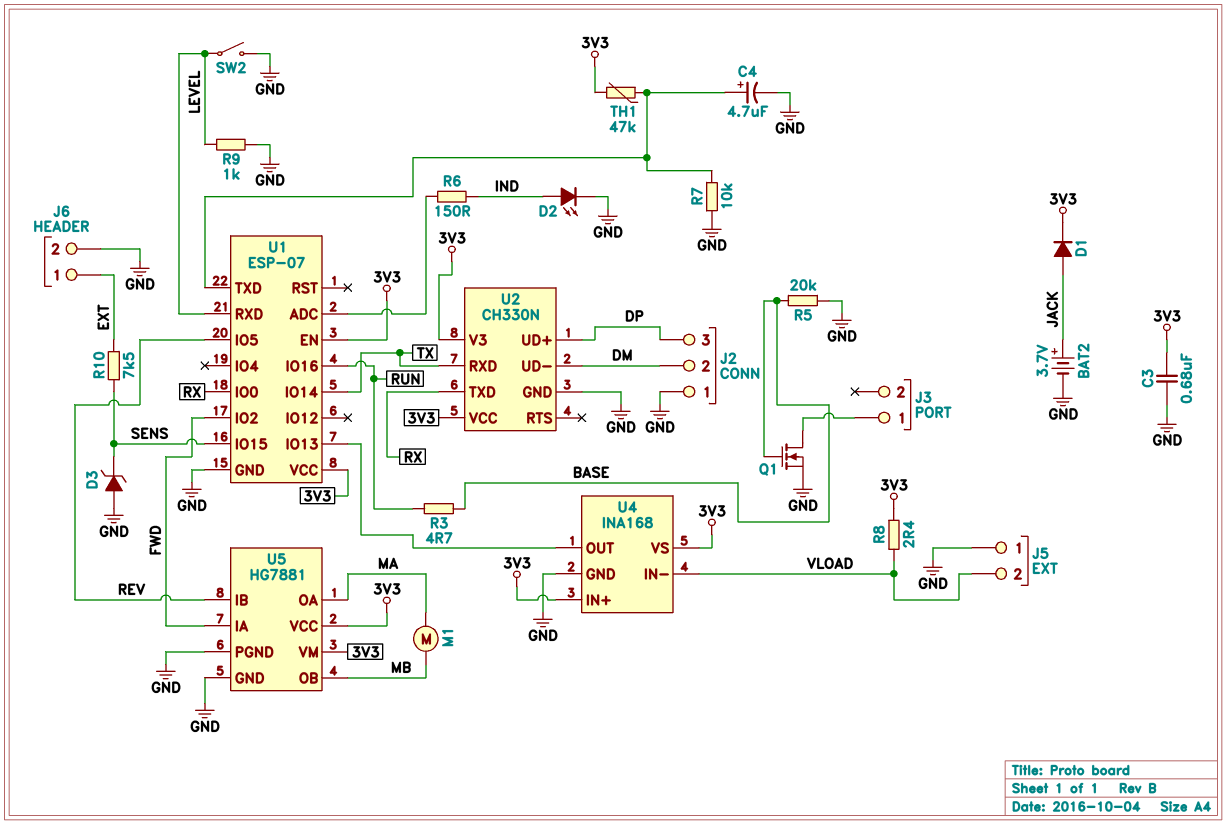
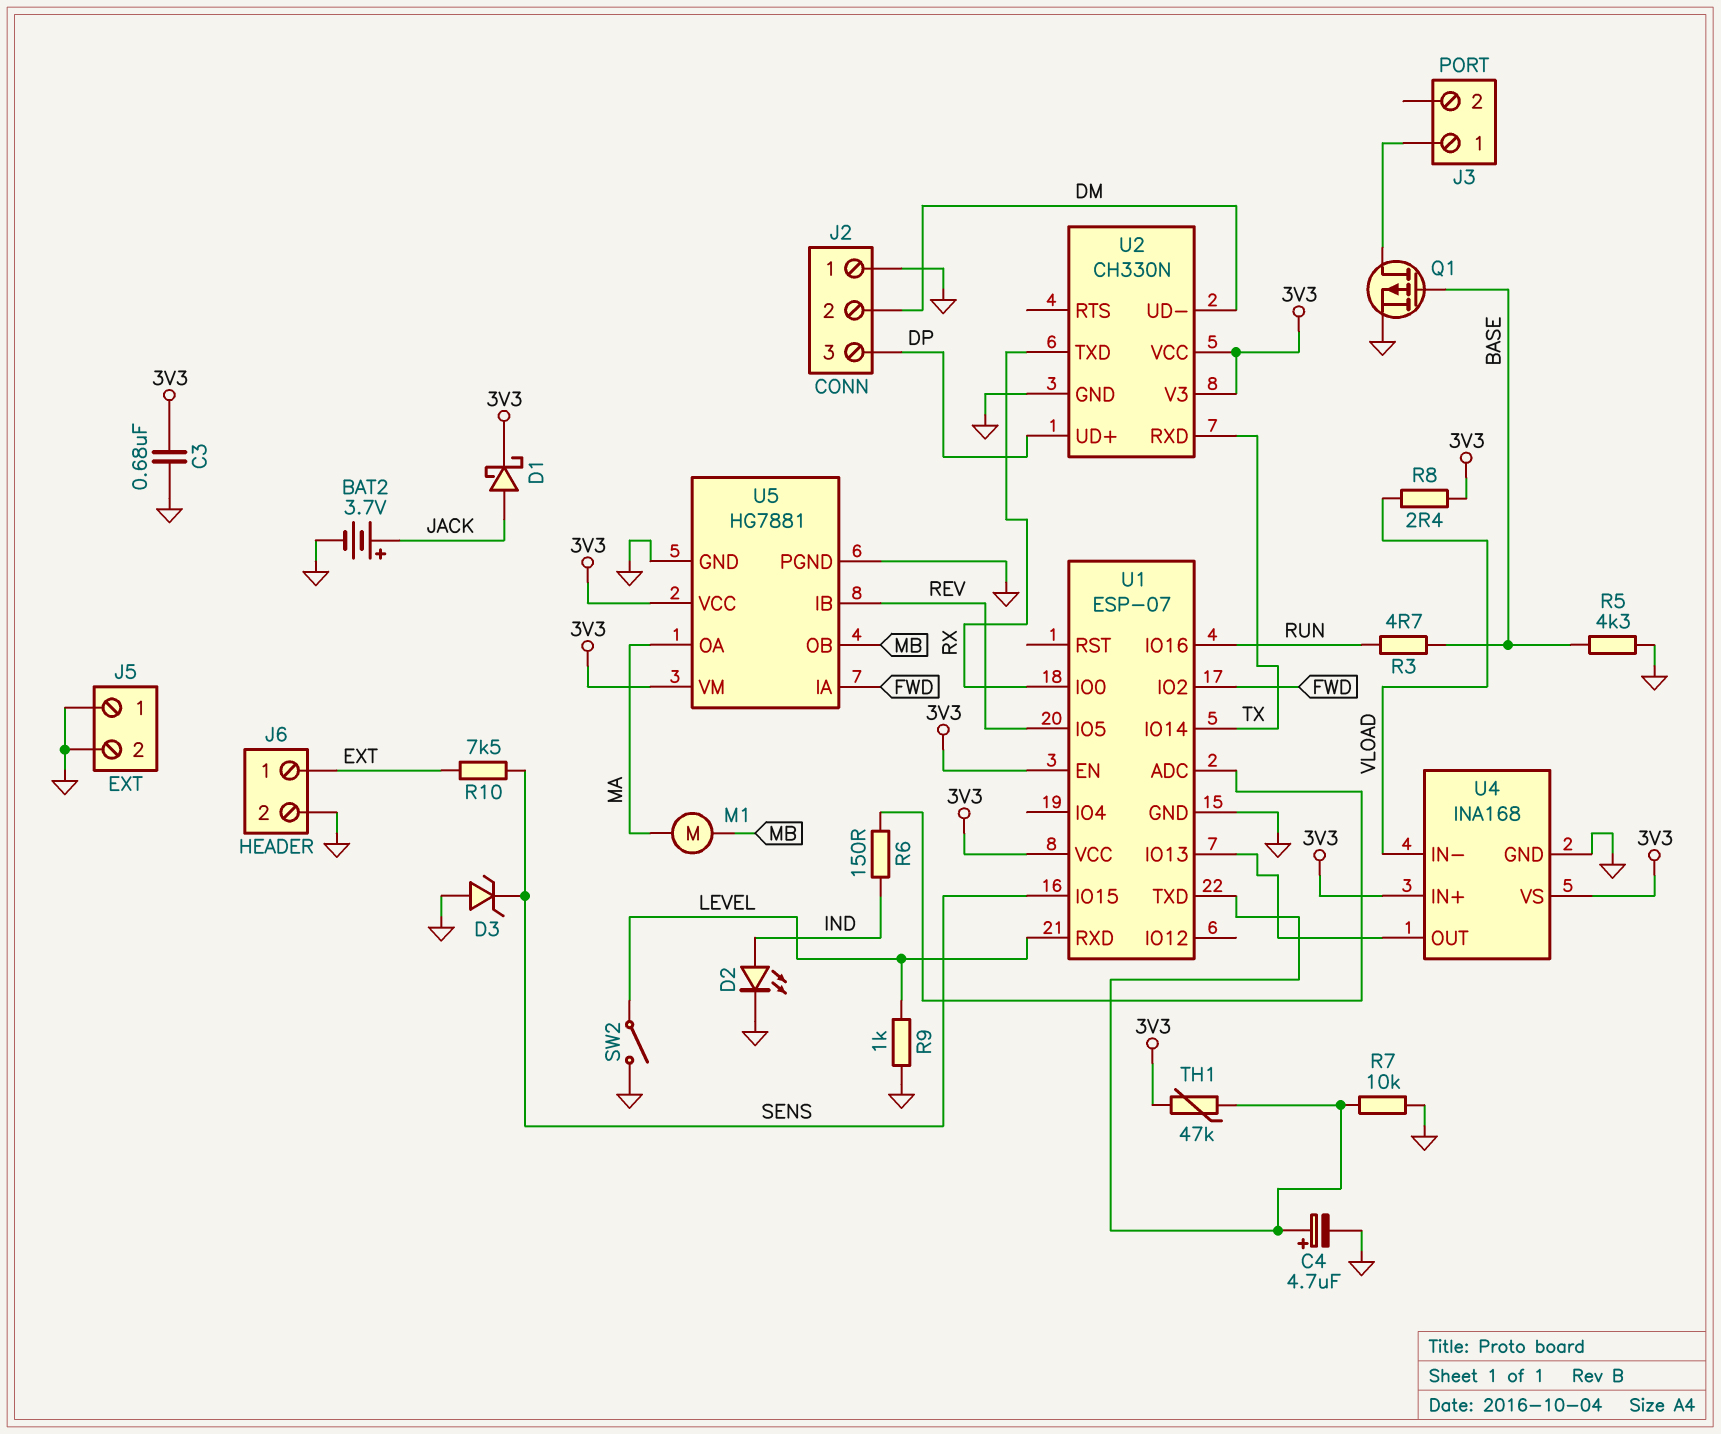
D1: diode (A JACK, K 3V3) -> schottky (A JACK, K 3V3)
J5 pin 2: VLOAD -> GND
Q1: NMOS (G BASE, D J3/1, S GND) -> PMOS (G BASE, D J3/1, S GND)
R5: 20k (BASE, GND) -> 4.3k (BASE, GND)

